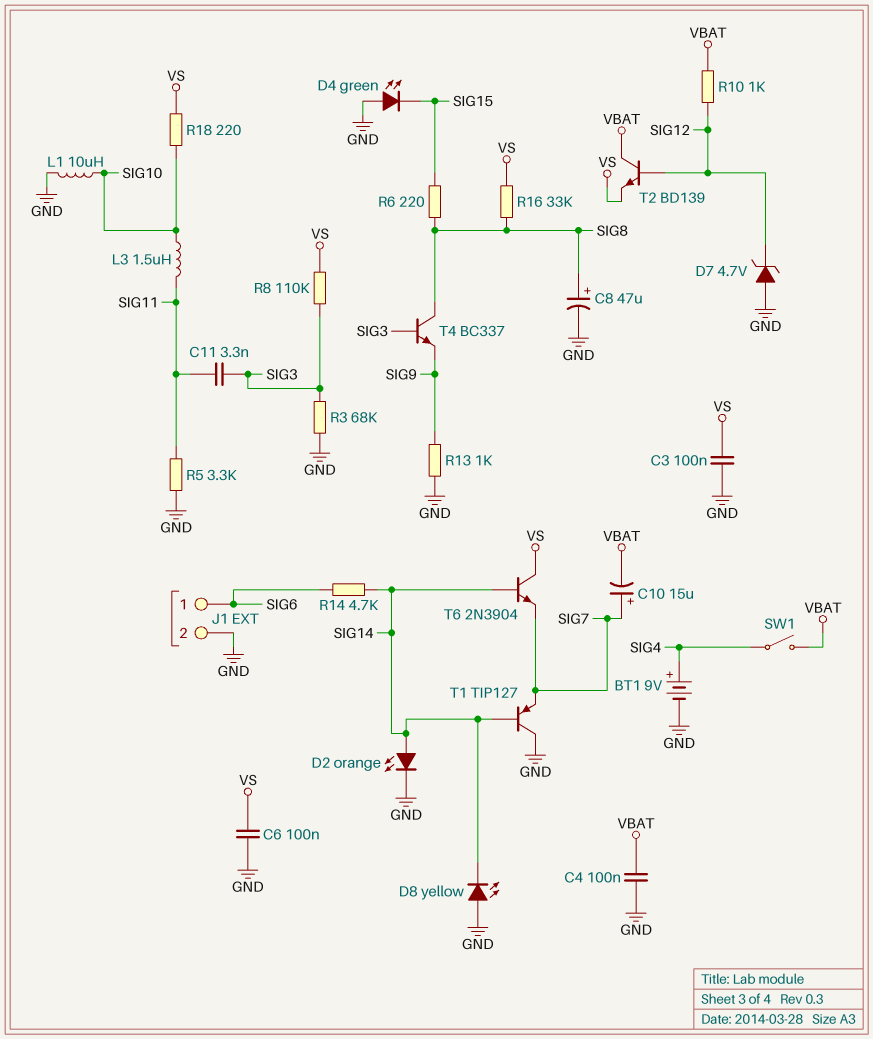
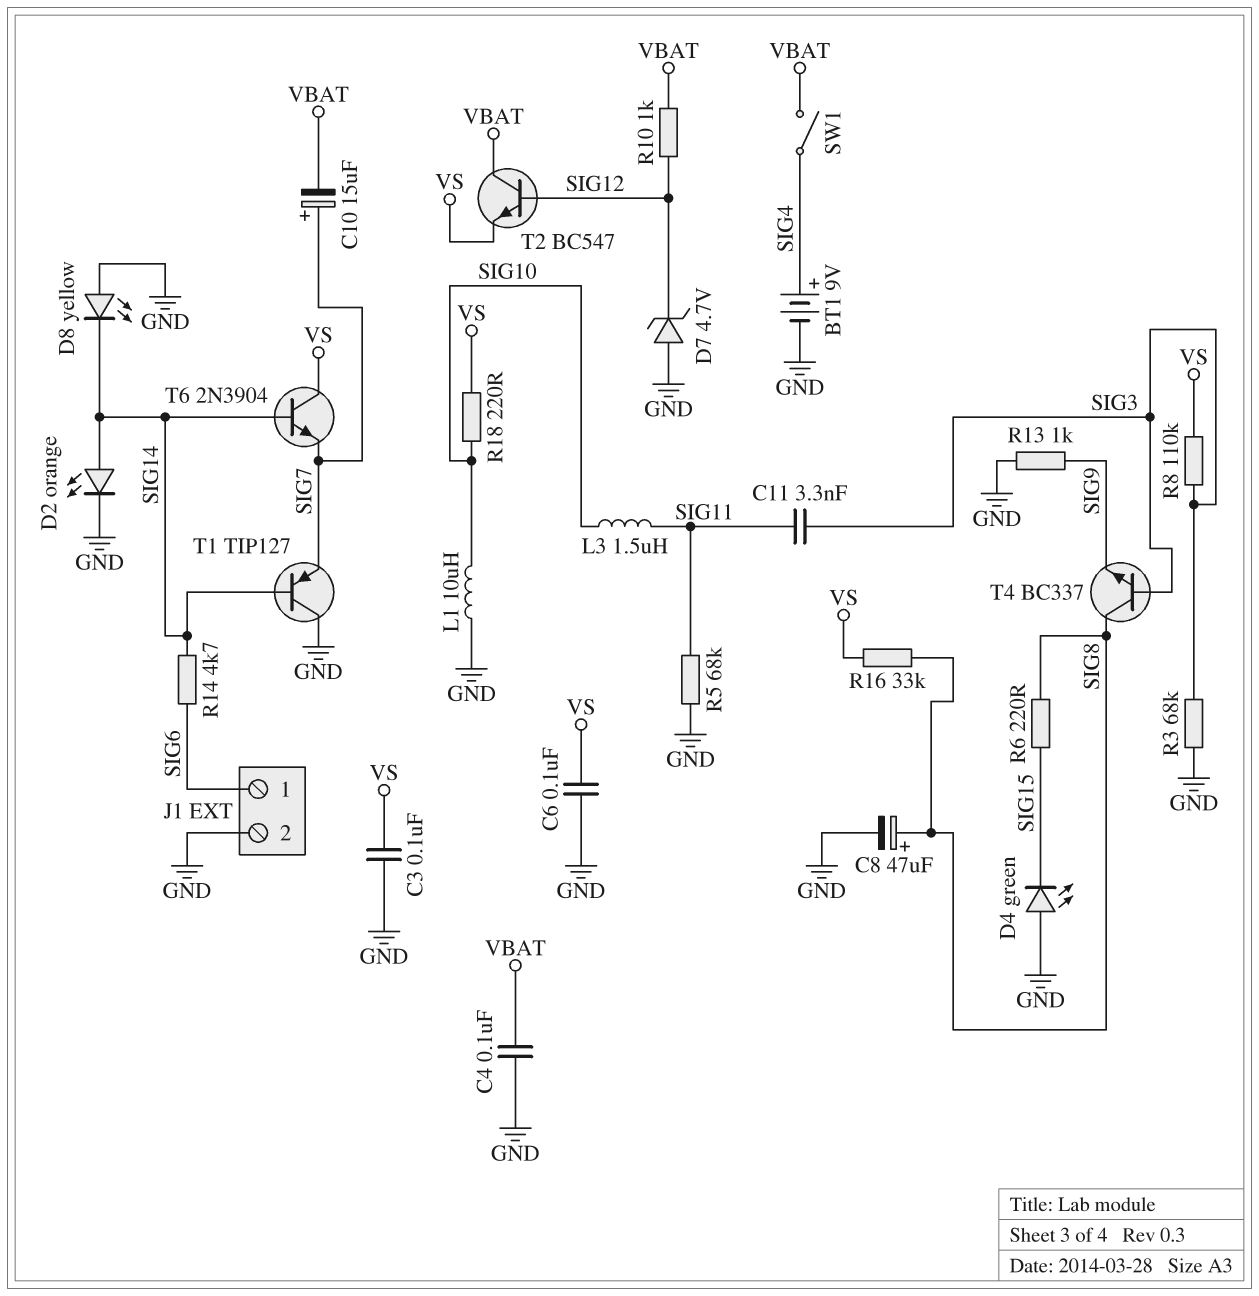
R5: 3.3k (GND, SIG11) -> 68k (GND, SIG11)
T2: NPN BD139 (B SIG12, C VBAT, E VS) -> NPN BC547 (B SIG12, C VBAT, E VS)

